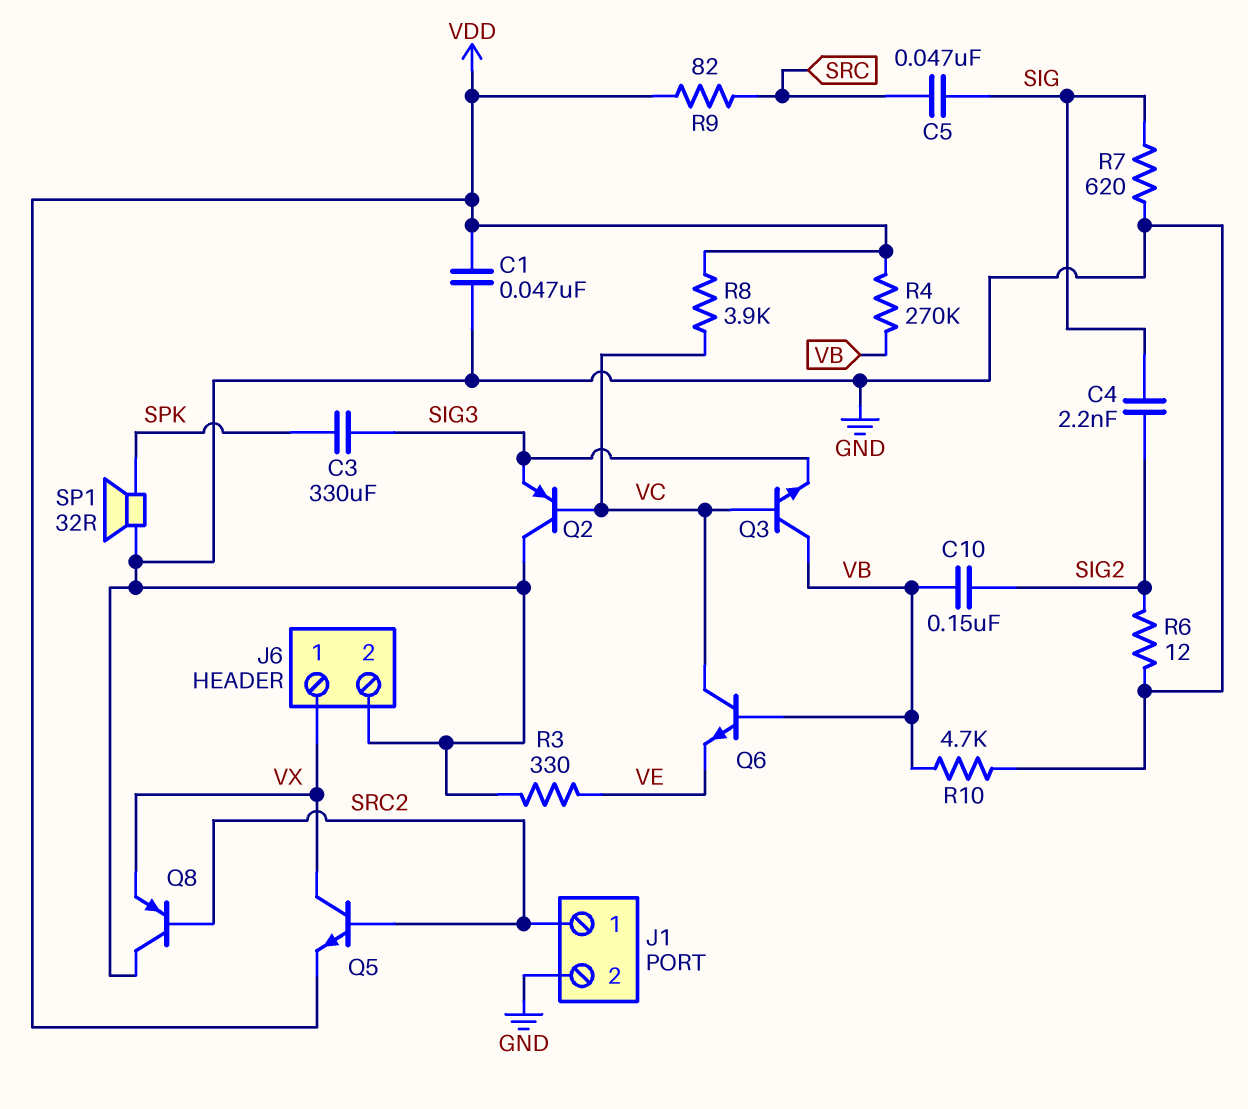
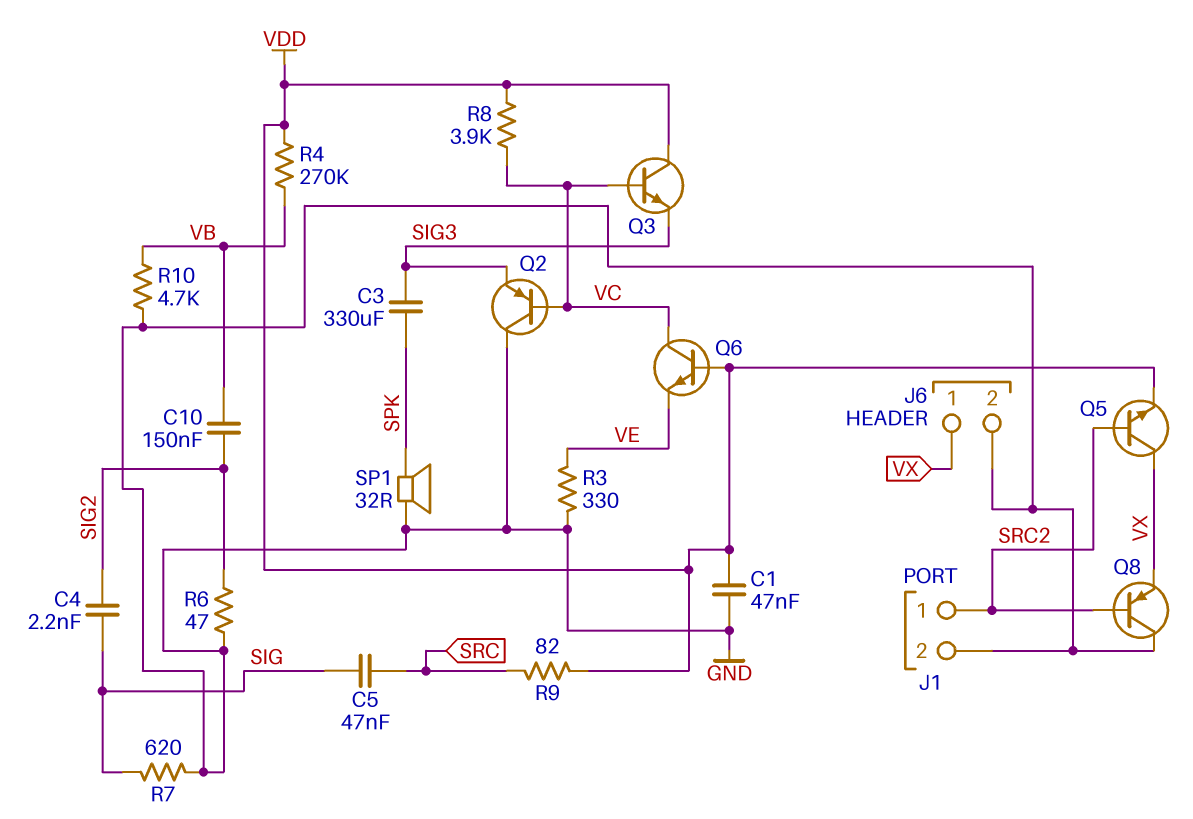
Q3: NPN (B VC, C VB, E SIG3) -> NPN (B VC, C VDD, E SIG3)
Q6: NPN (B VB, C VC, E VE) -> NPN (B VDD, C VC, E VE)
R6: 12 (GND, SIG2) -> 47 (GND, SIG2)

